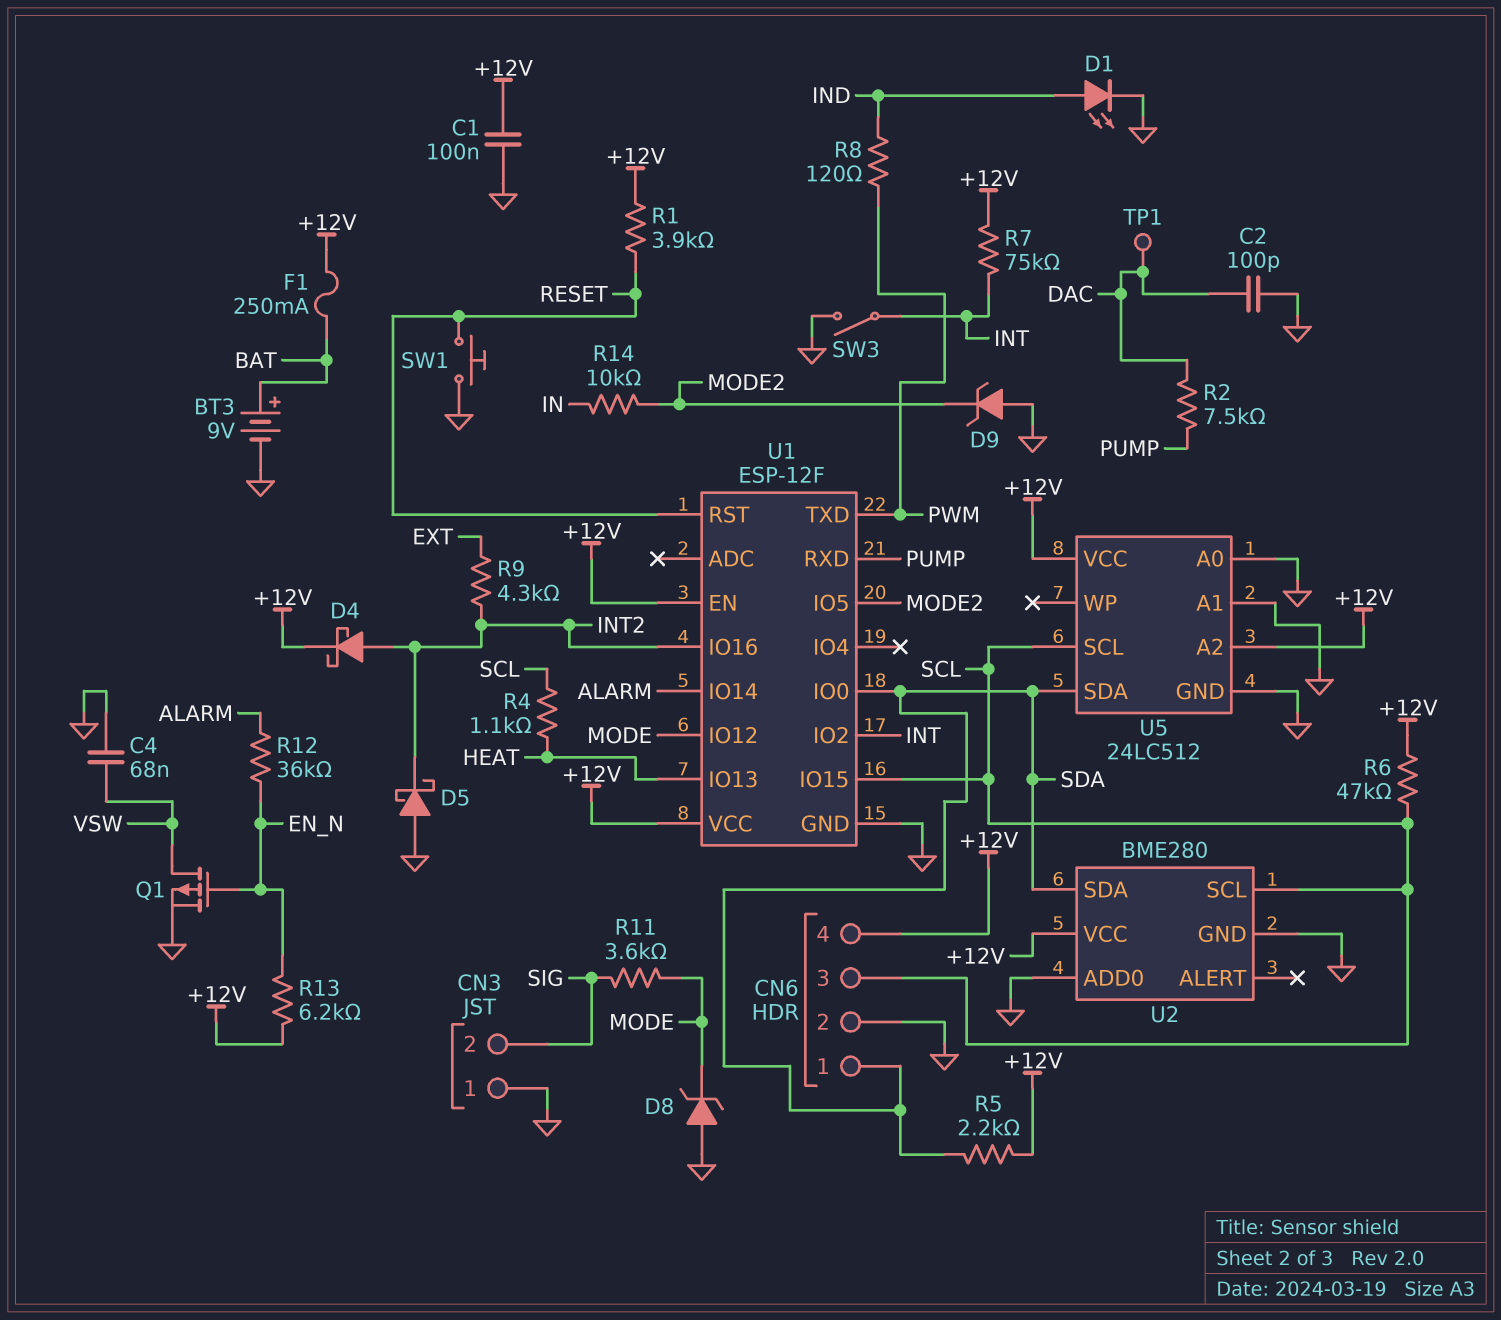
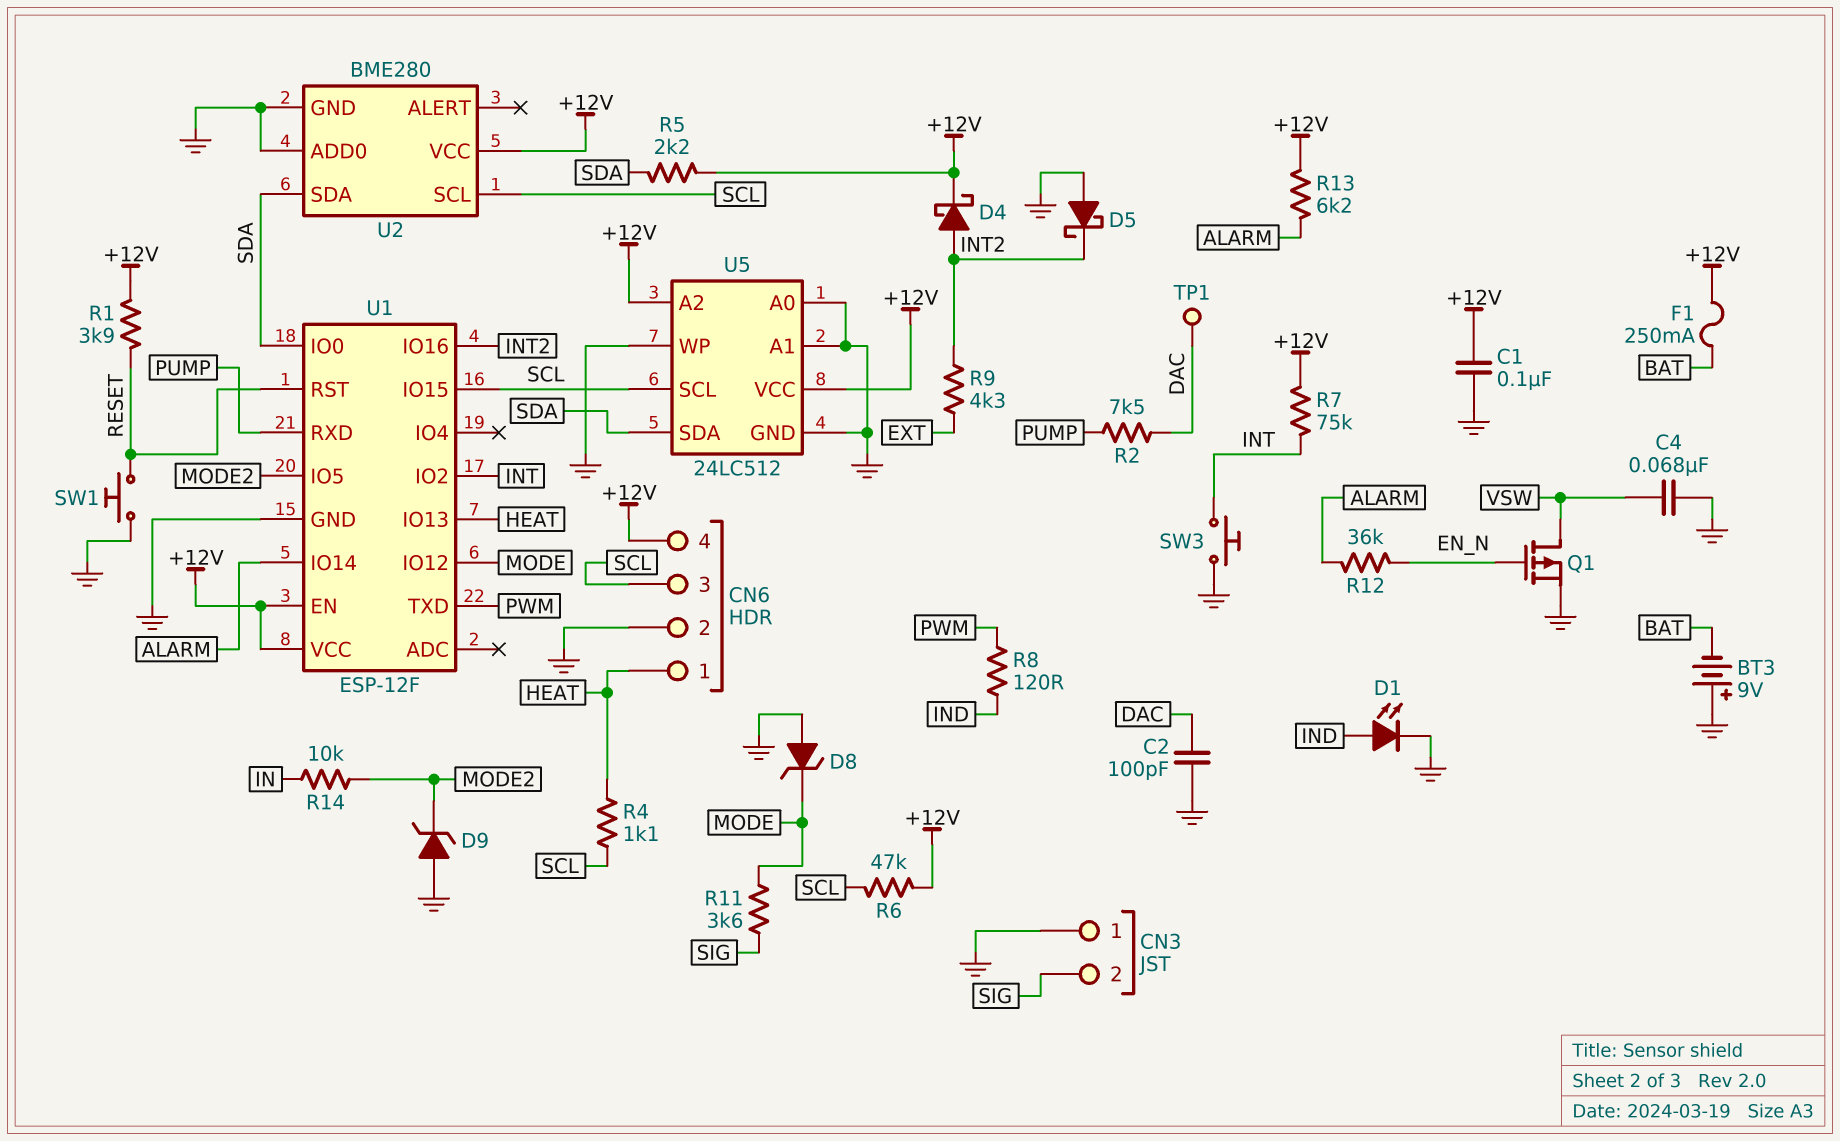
BT3: 9V (plus BAT, minus GND) -> 9V (plus GND, minus BAT)
CN6 pin 1: SDA -> HEAT
R13: 6.2k (+12V, EN_N) -> 6.2k (+12V, ALARM)
SW3: switch (GND, INT) -> button (GND, INT)
U5 pin WP: none -> GND

